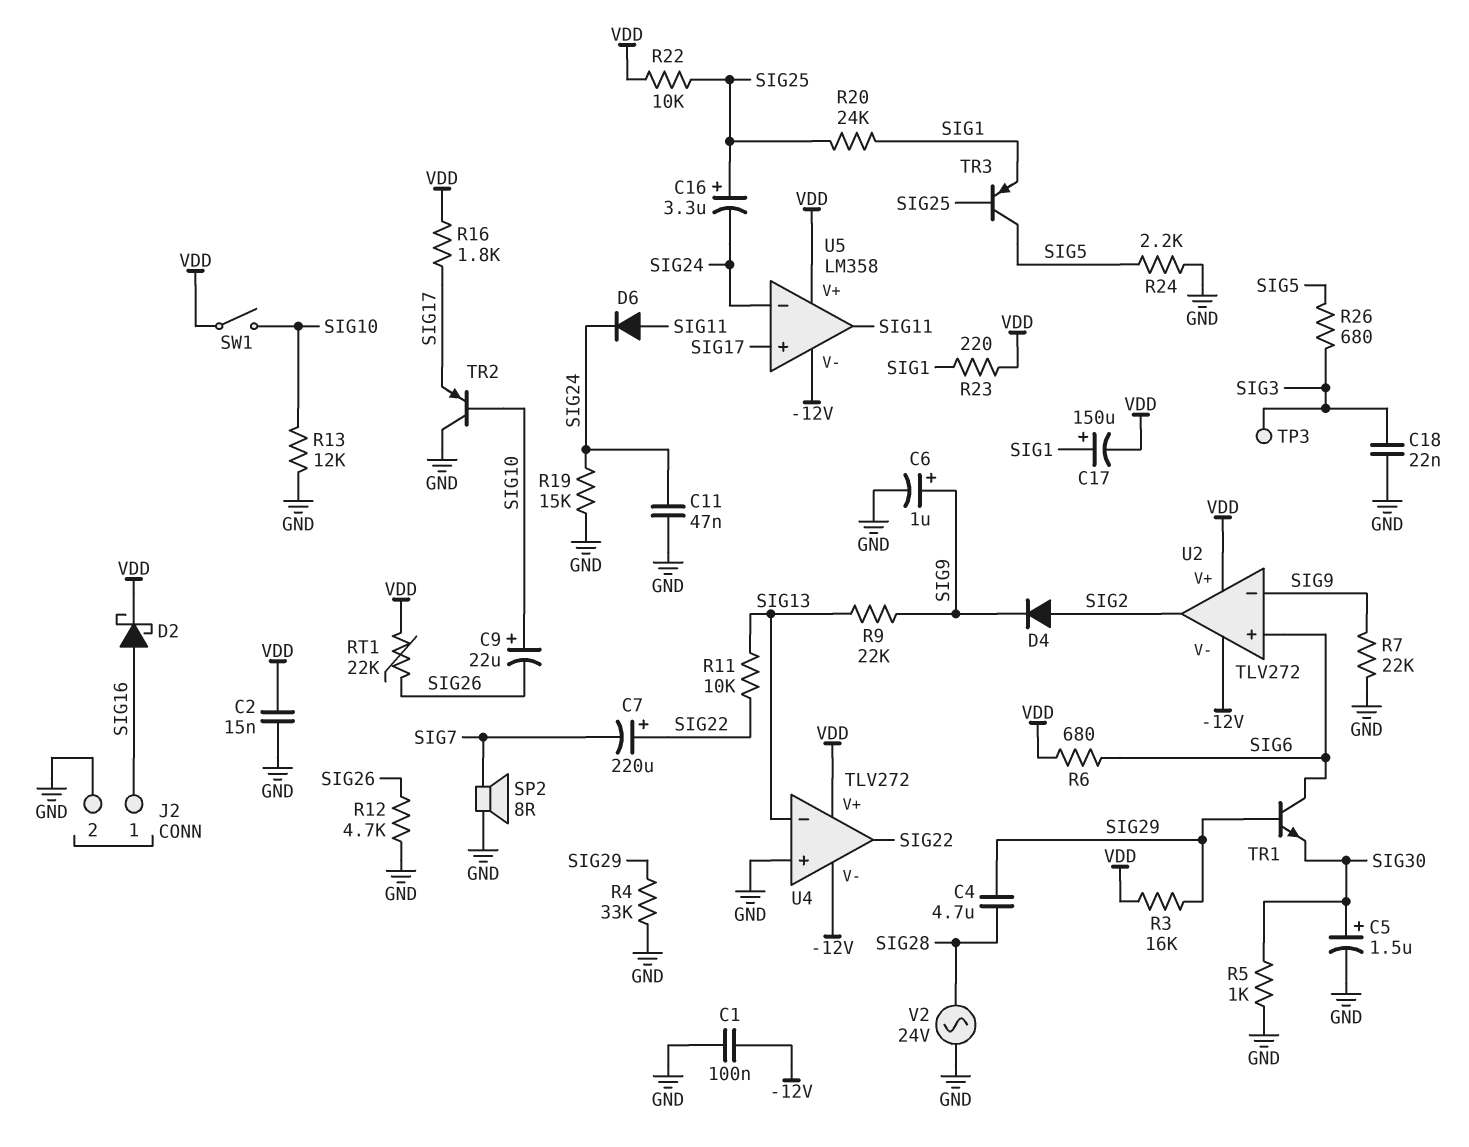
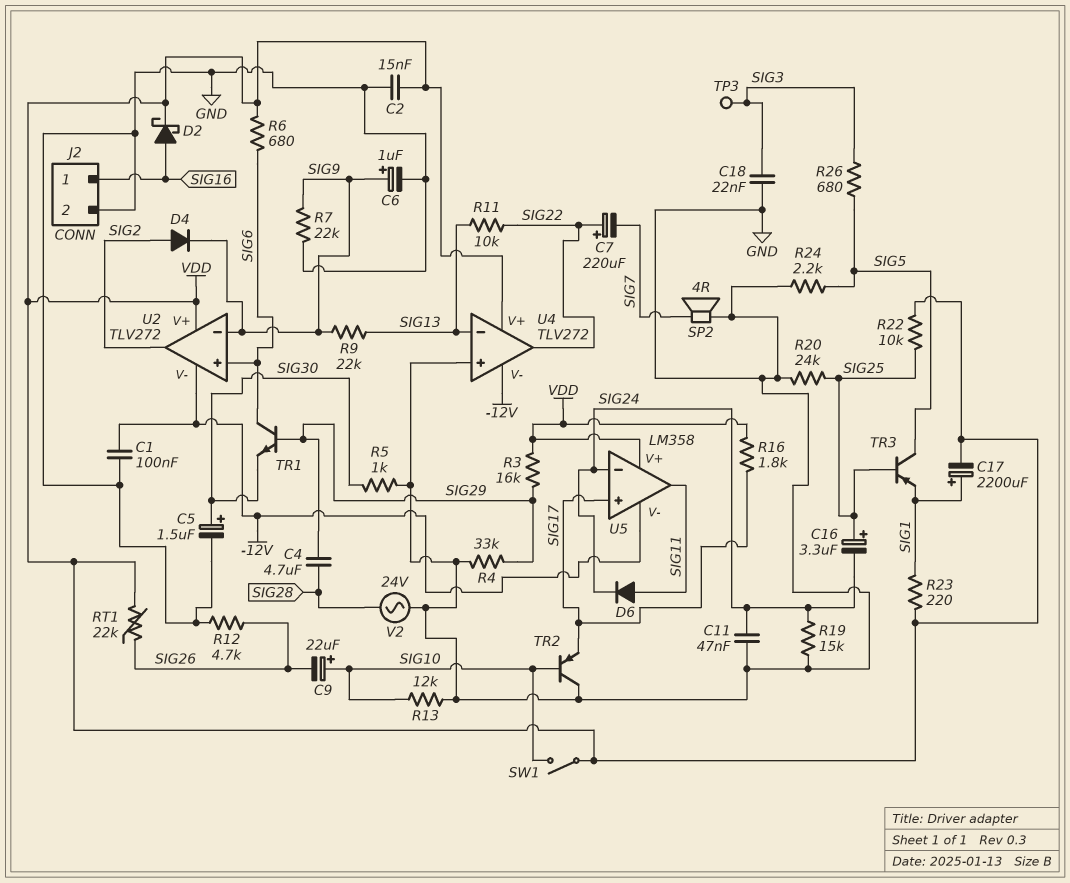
C17: 150uF (plus SIG1, minus VDD) -> 2200uF (plus SIG1, minus VDD)
R20: 24k (SIG1, SIG25) -> 24k (GND, SIG25)
SP2: speaker 8R (GND, SIG7) -> speaker 4R (GND, SIG7)

